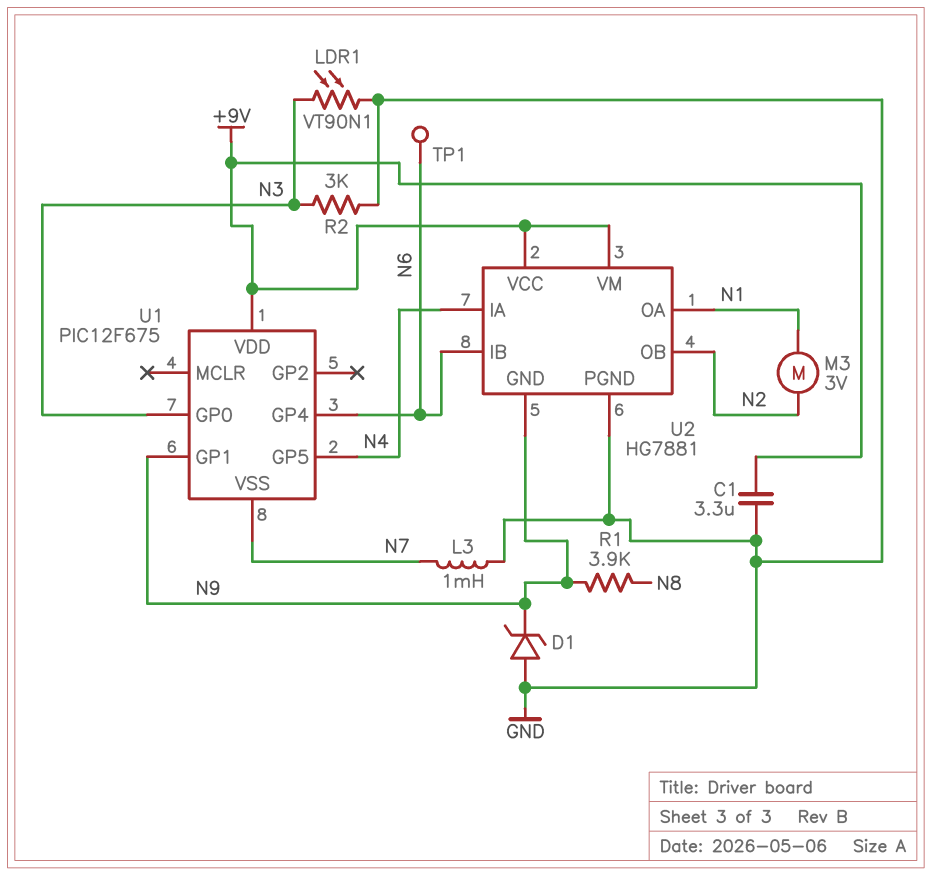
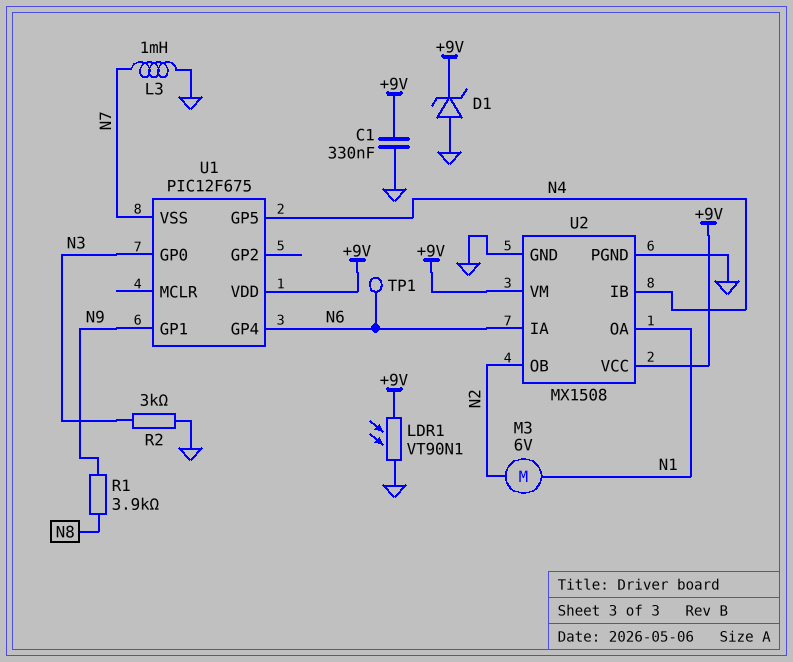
C1: 3.3uF (+9V, GND) -> 330nF (+9V, GND)
D1: zener (A GND, K N9) -> zener (A GND, K +9V)
LDR1: VT90N1 (GND, N3) -> VT90N1 (+9V, GND)
M3: motor 3V (N1, N2) -> motor 6V (N1, N2)
U2: HG7881 -> MX1508
U2 pin GND: N9 -> GND
U2 pin IA: N4 -> N6
U2 pin IB: N6 -> N4

